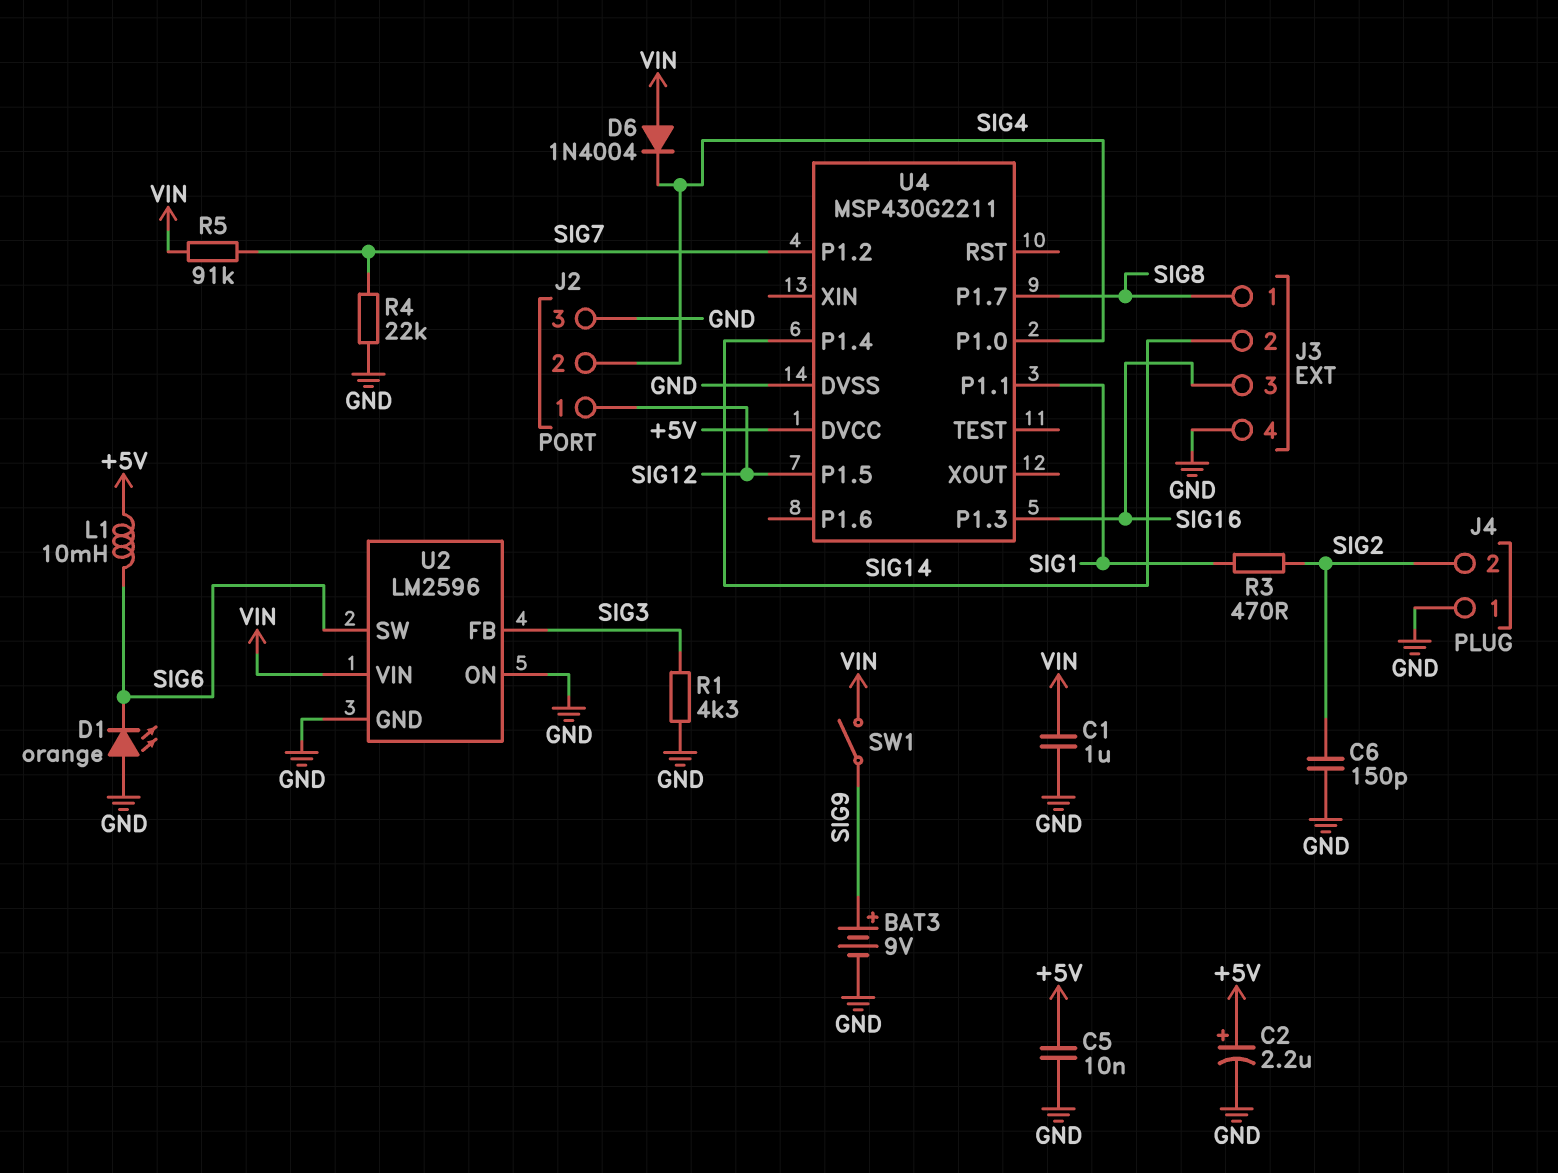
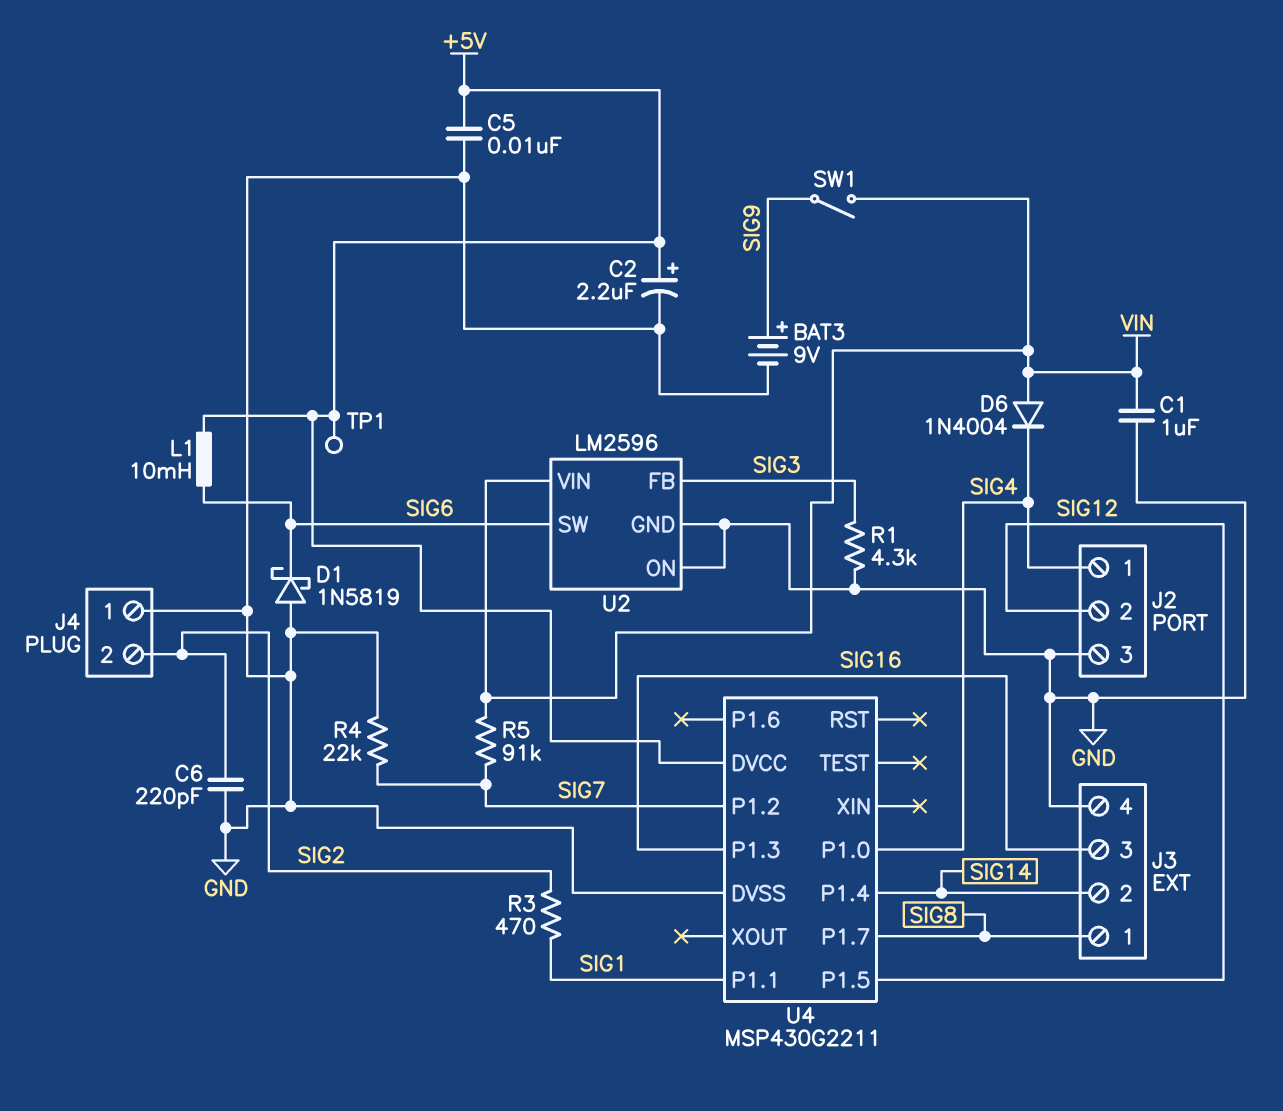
C6: 150pF (GND, SIG2) -> 220pF (GND, SIG2)
D1: LED orange (A GND, K SIG6) -> schottky 1N5819 (A GND, K SIG6)
J2 pin 1: SIG12 -> SIG4
J2 pin 2: SIG4 -> SIG12
TP1: none -> test point (+5V)

